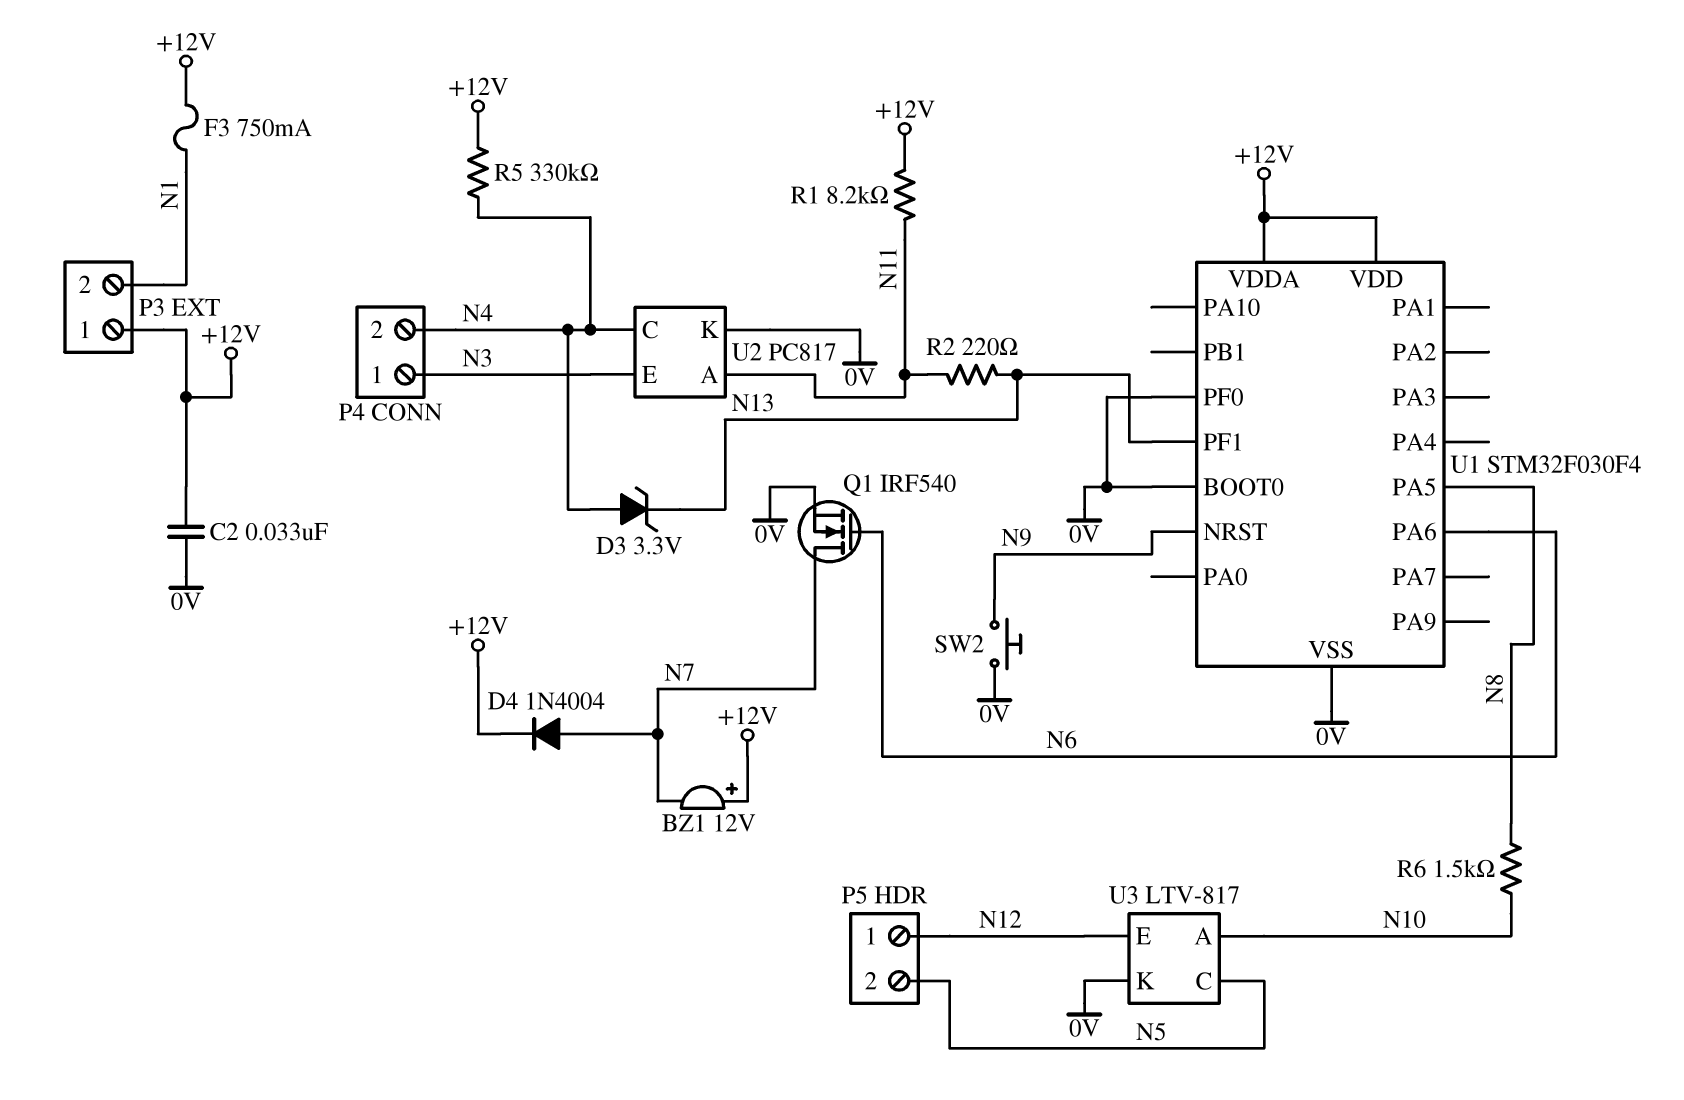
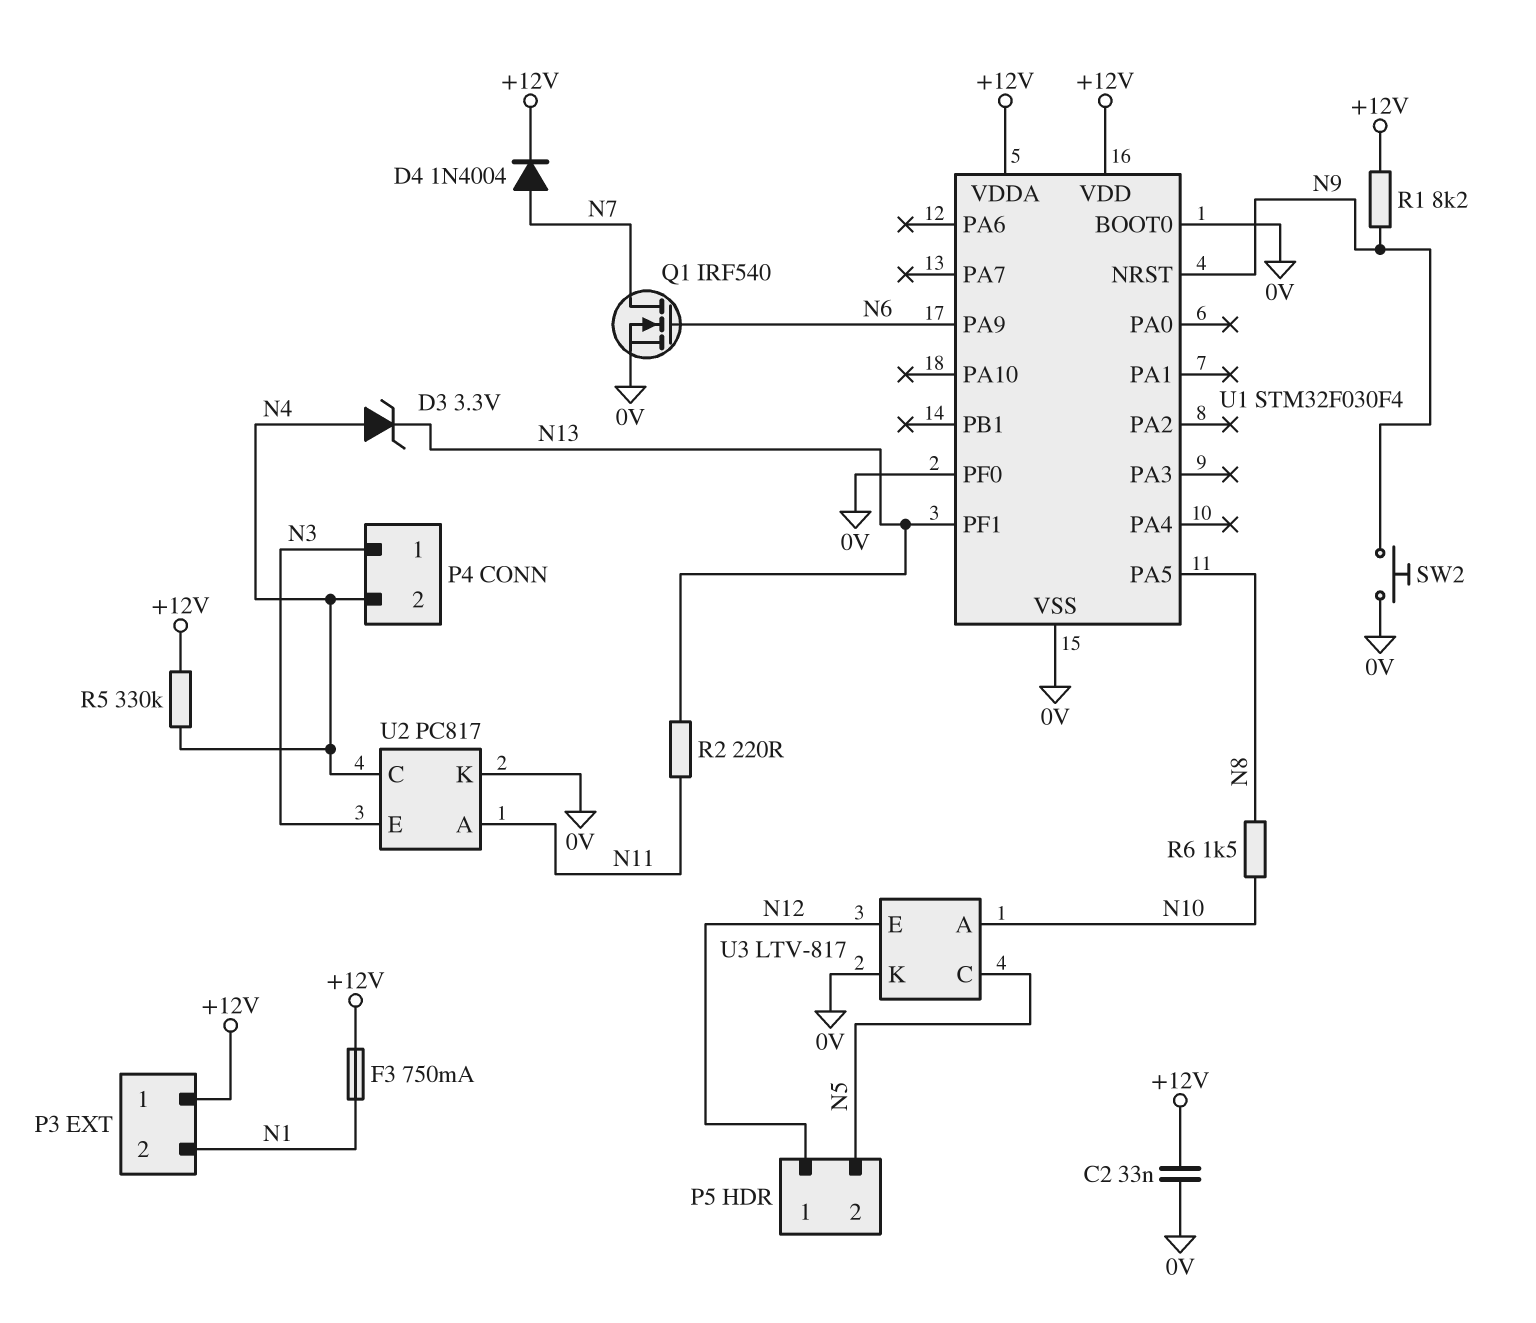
BZ1: buzzer 12V (plus +12V, minus N7) -> none
R1: 8.2k (+12V, N11) -> 8.2k (+12V, N9)
U1 pin PA6: N6 -> none
U1 pin PA9: none -> N6

